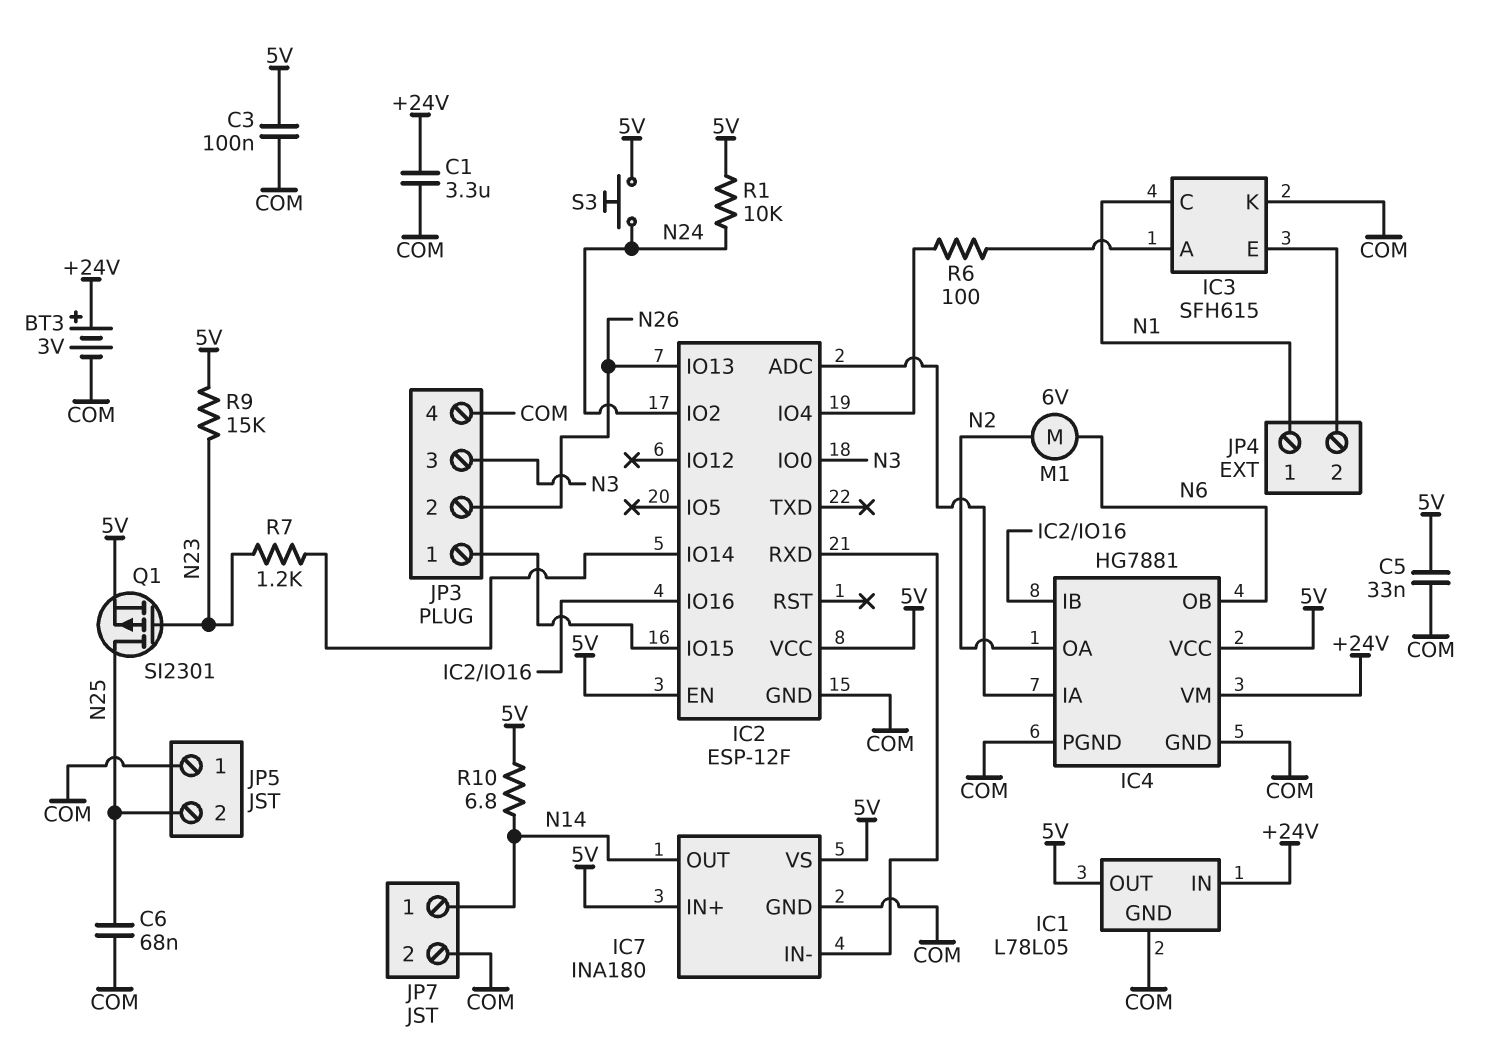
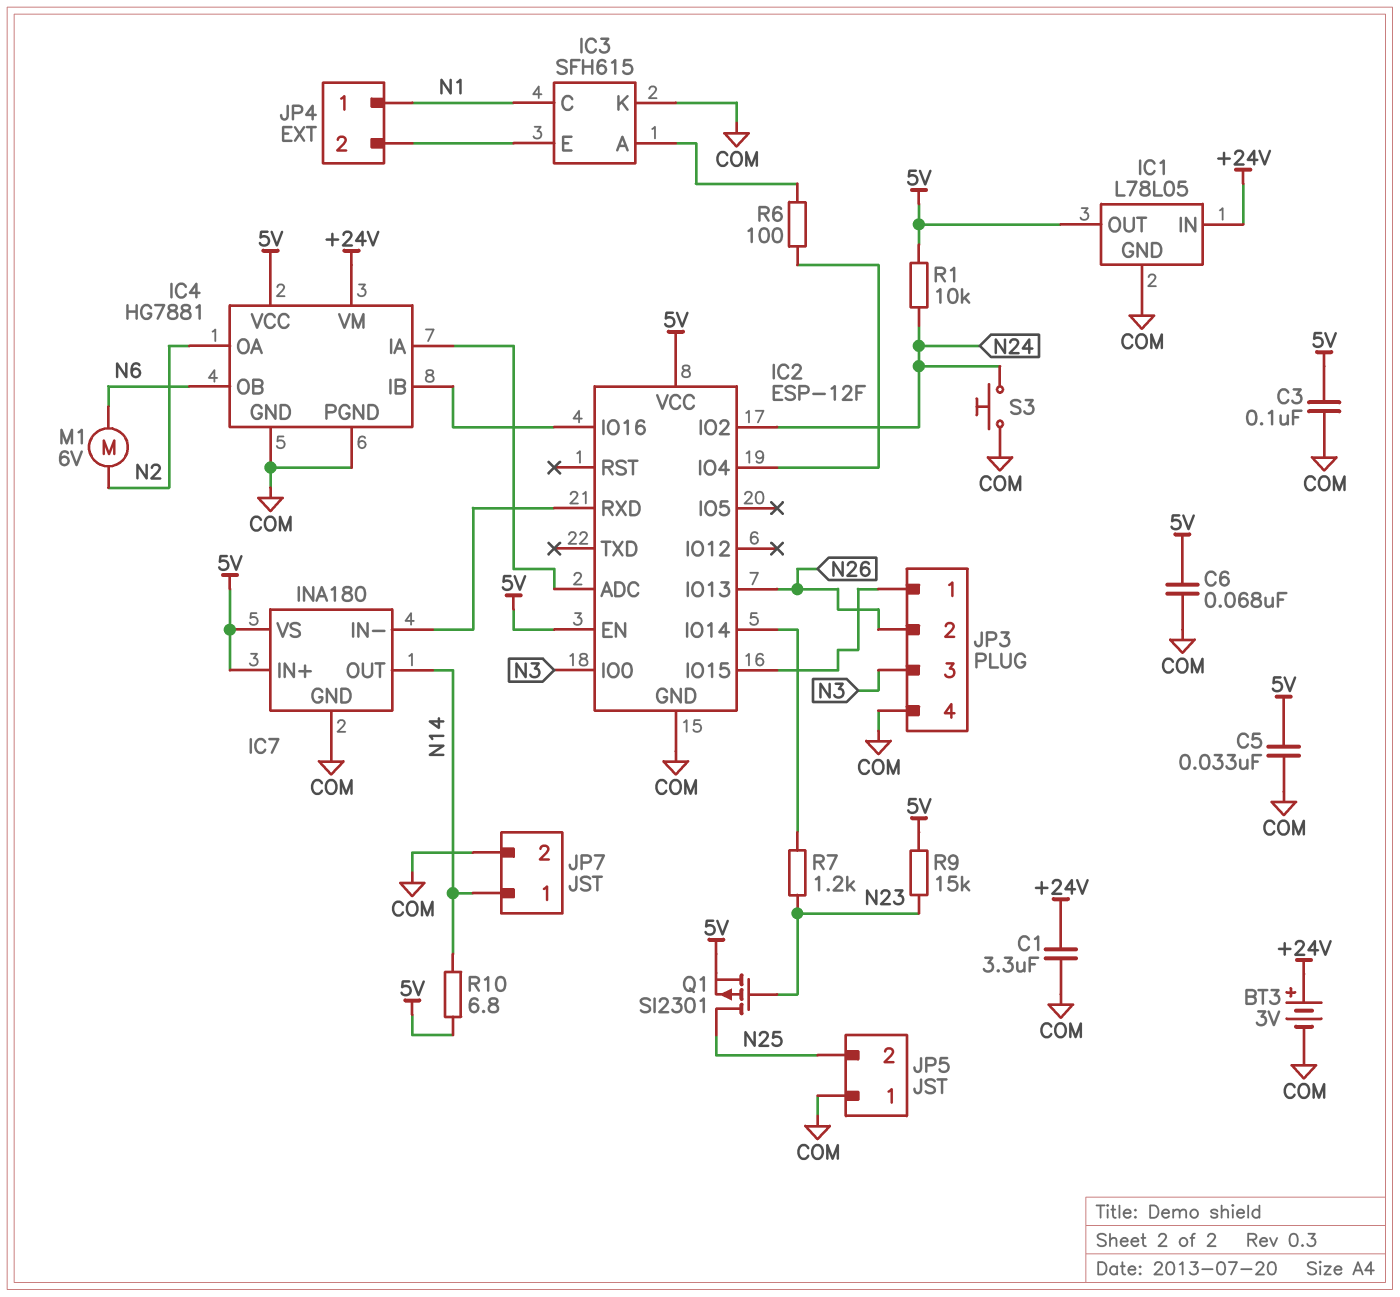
C6: 68nF (COM, N25) -> 68nF (5V, COM)
S3: button (5V, N24) -> button (COM, N24)

